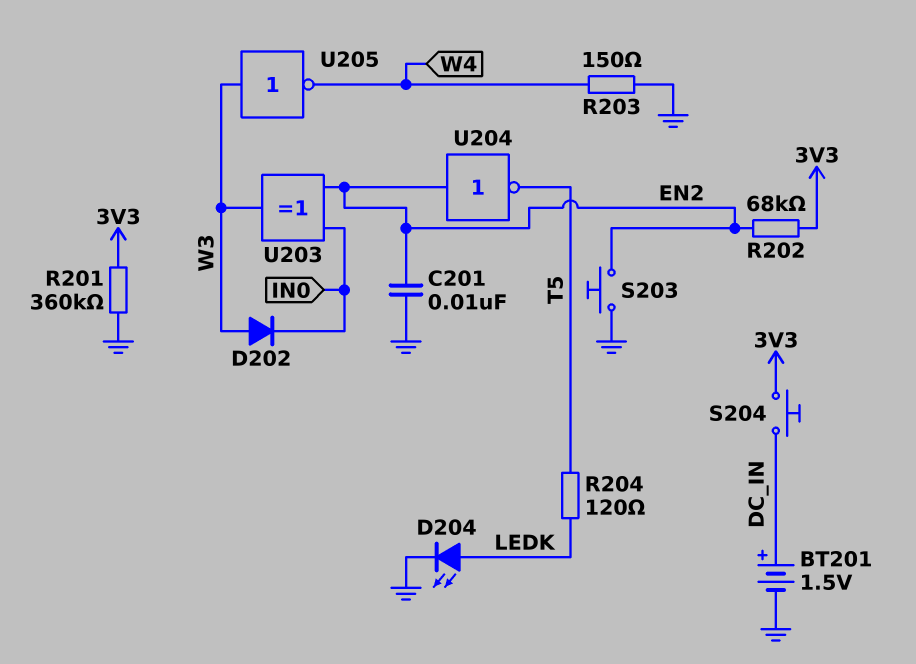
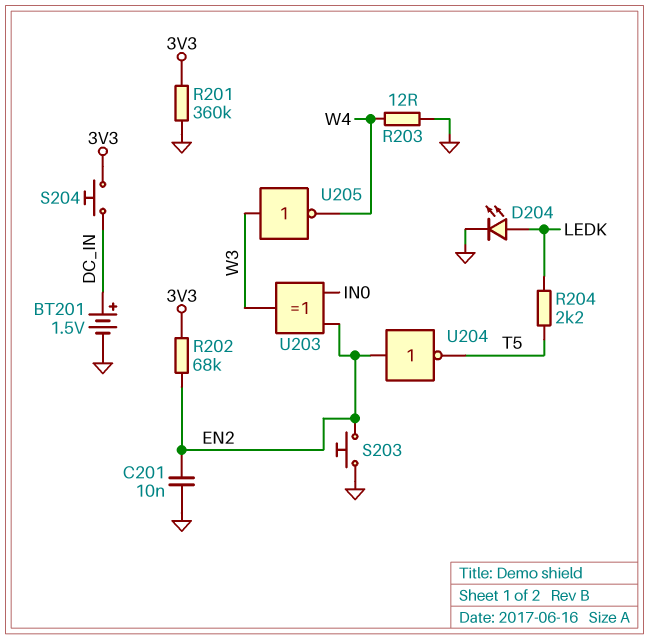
D202: diode (A W3, K IN0) -> none
R203: 150 (GND, W4) -> 12 (GND, W4)
R204: 120 (LEDK, T5) -> 2.2k (LEDK, T5)

